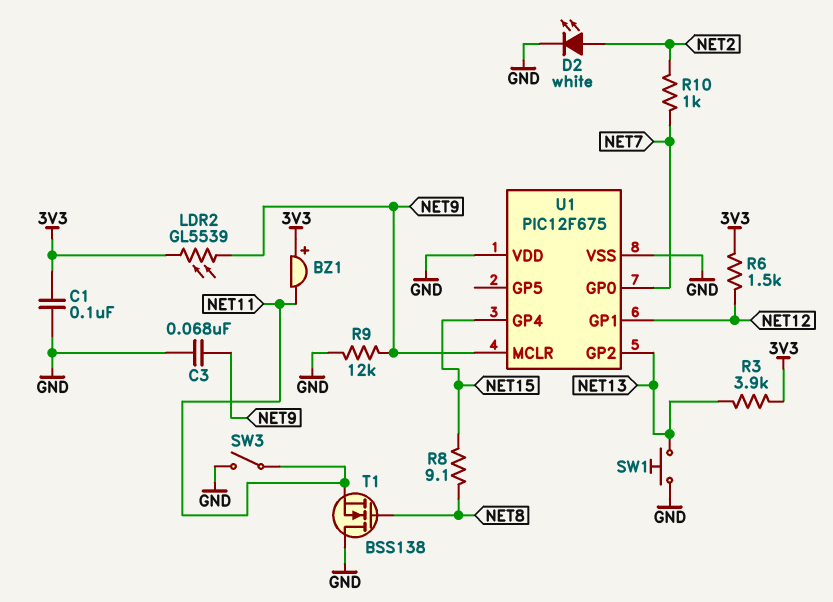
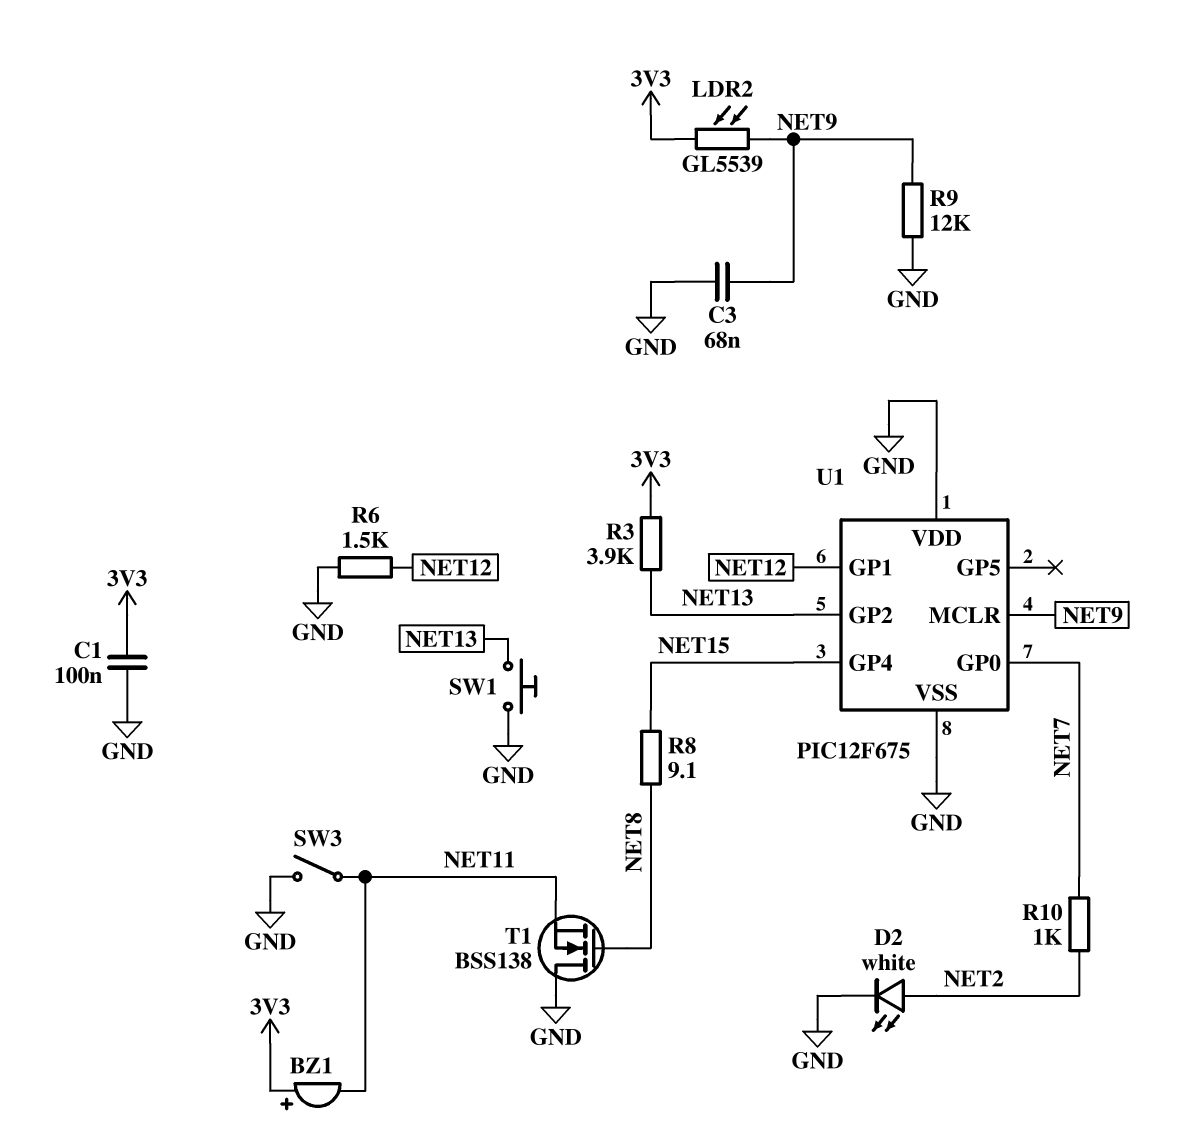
R6: 1.5k (3V3, NET12) -> 1.5k (GND, NET12)

